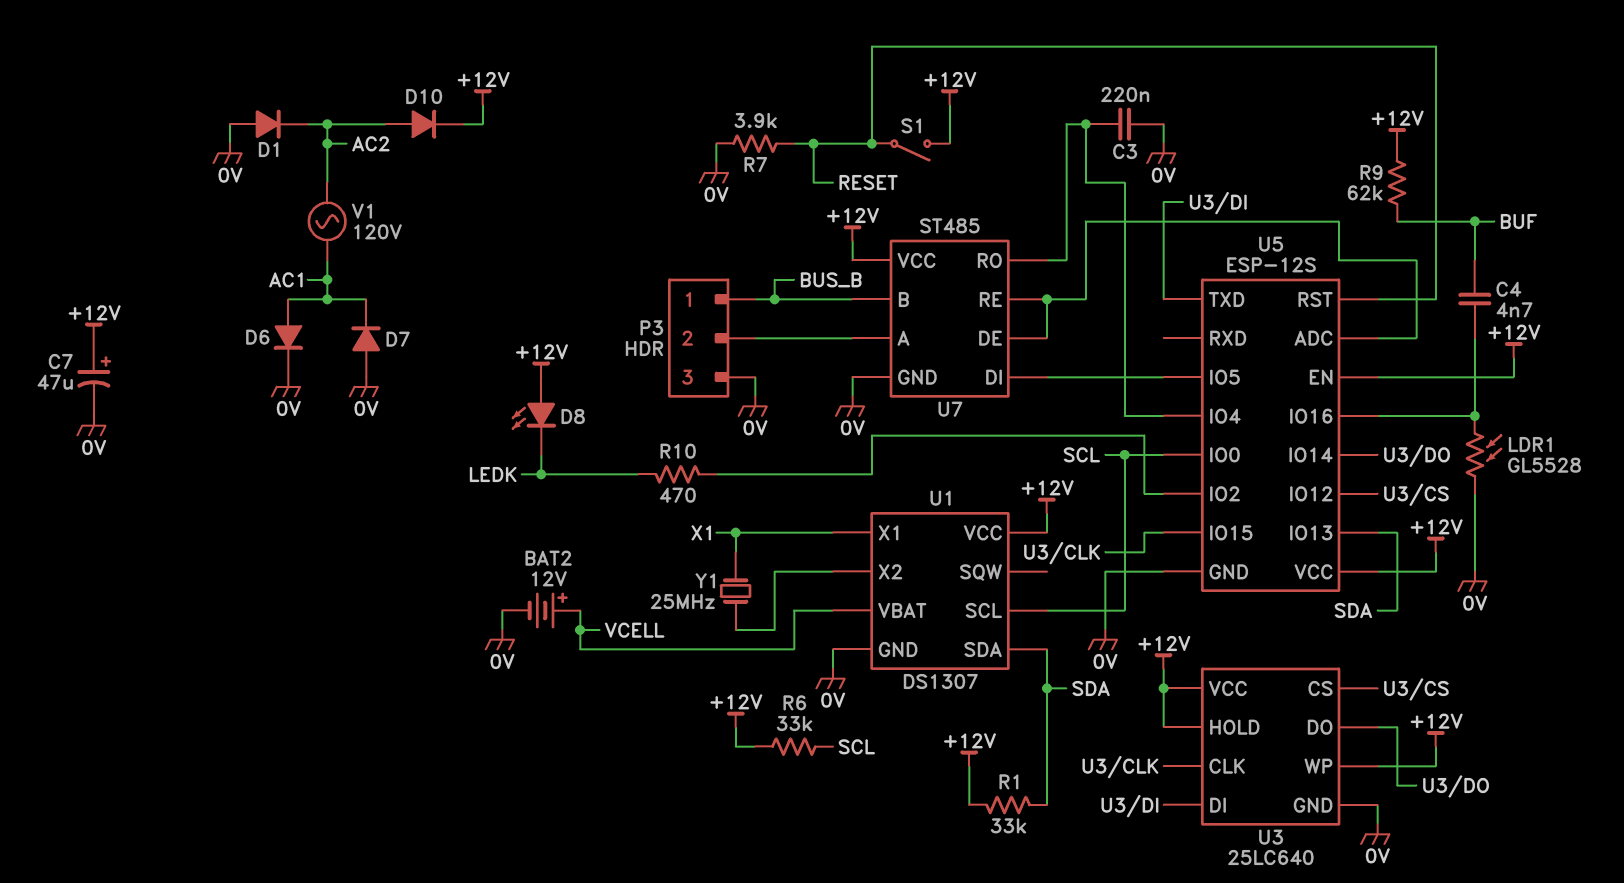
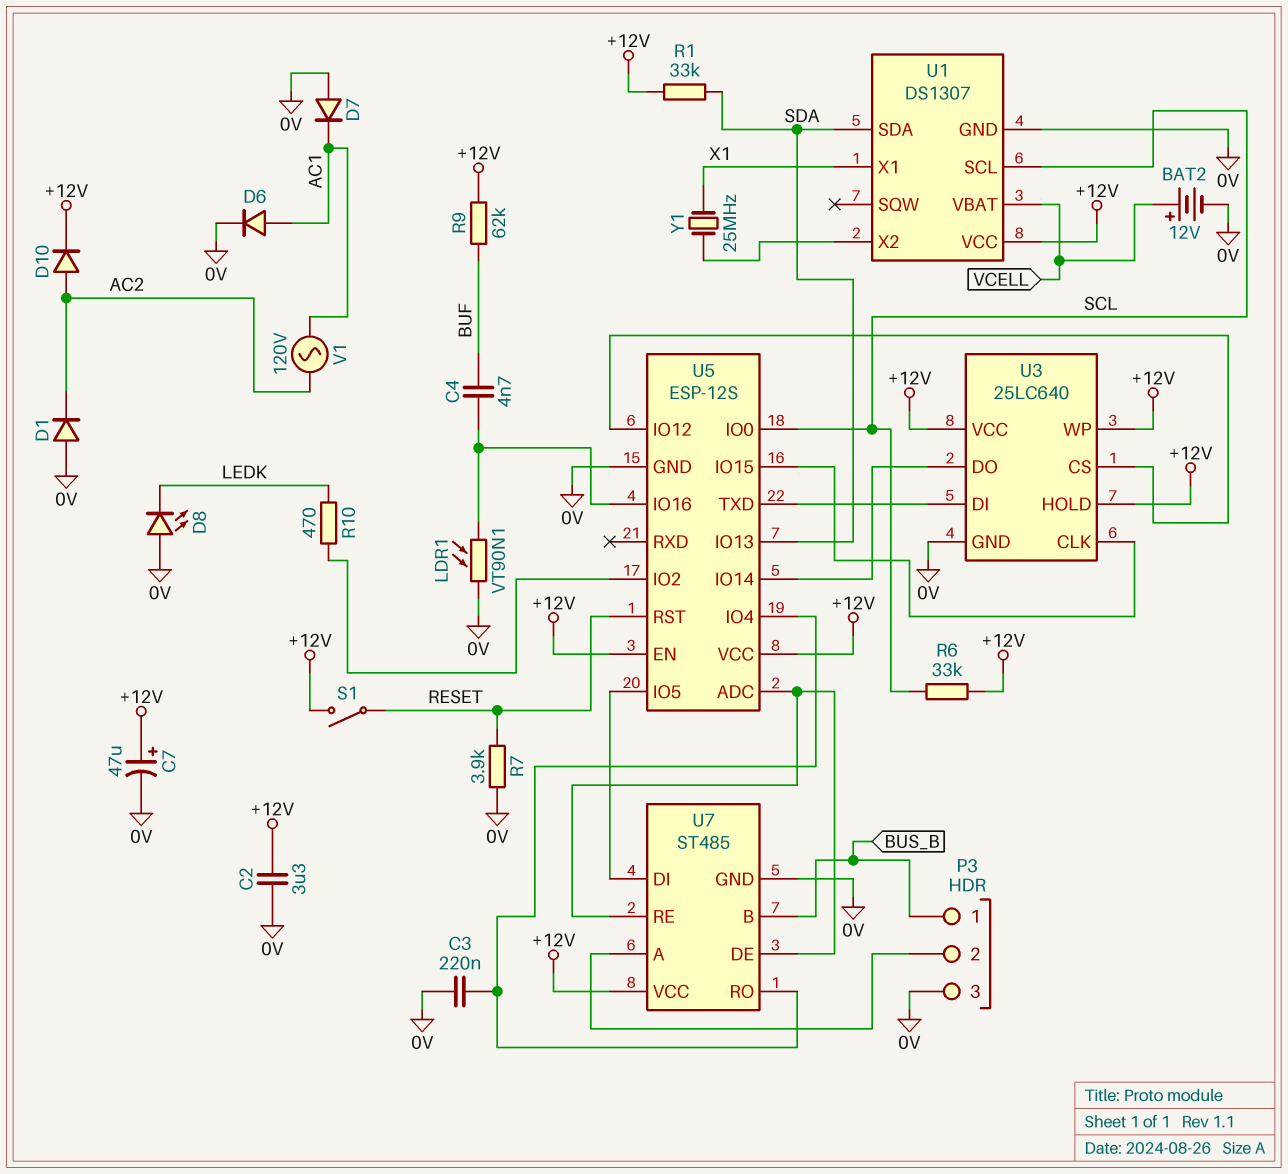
C2: none -> 3.3uF (+12V, 0V)
D8: LED (A +12V, K LEDK) -> LED (A 0V, K LEDK)
LDR1: GL5528 (0V, U5/IO16) -> VT90N1 (0V, U5/IO16)

